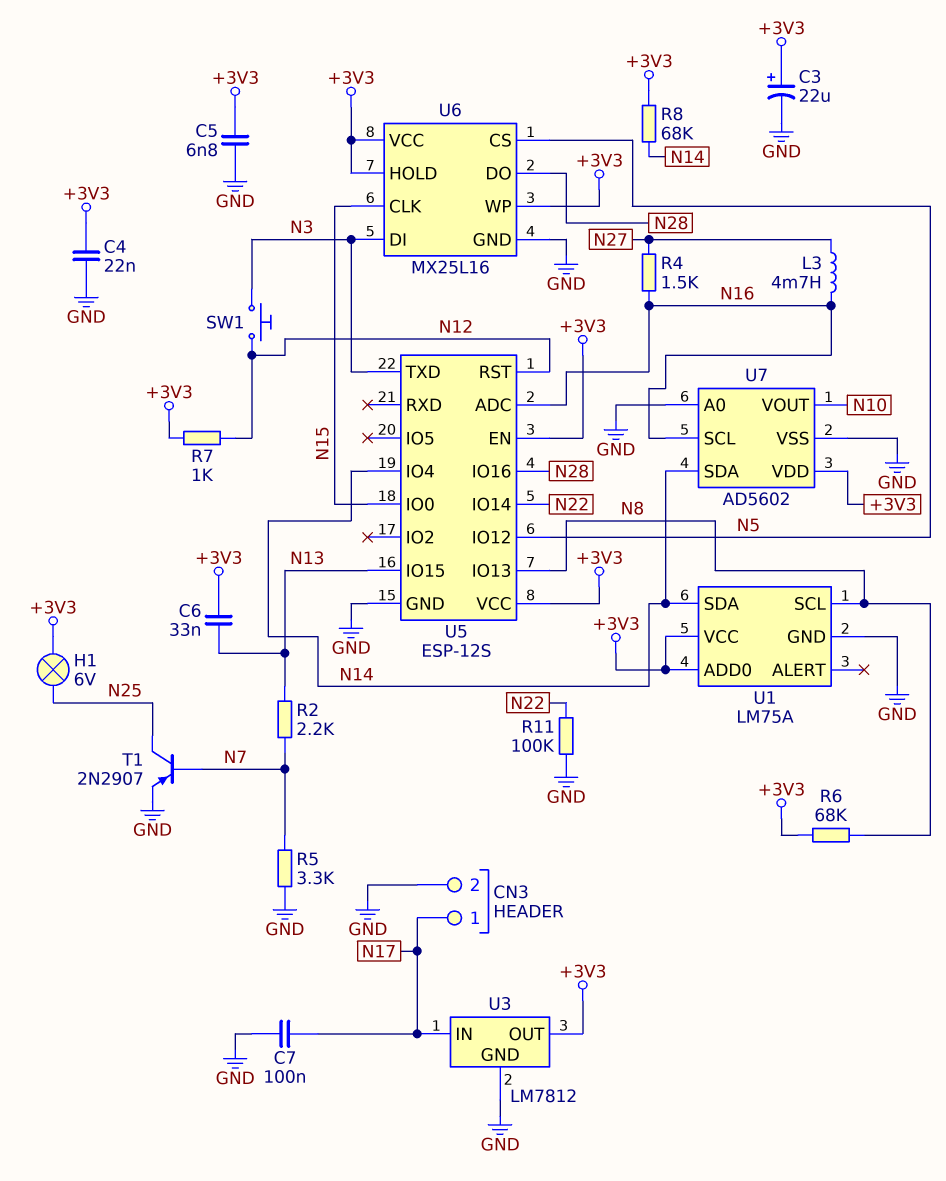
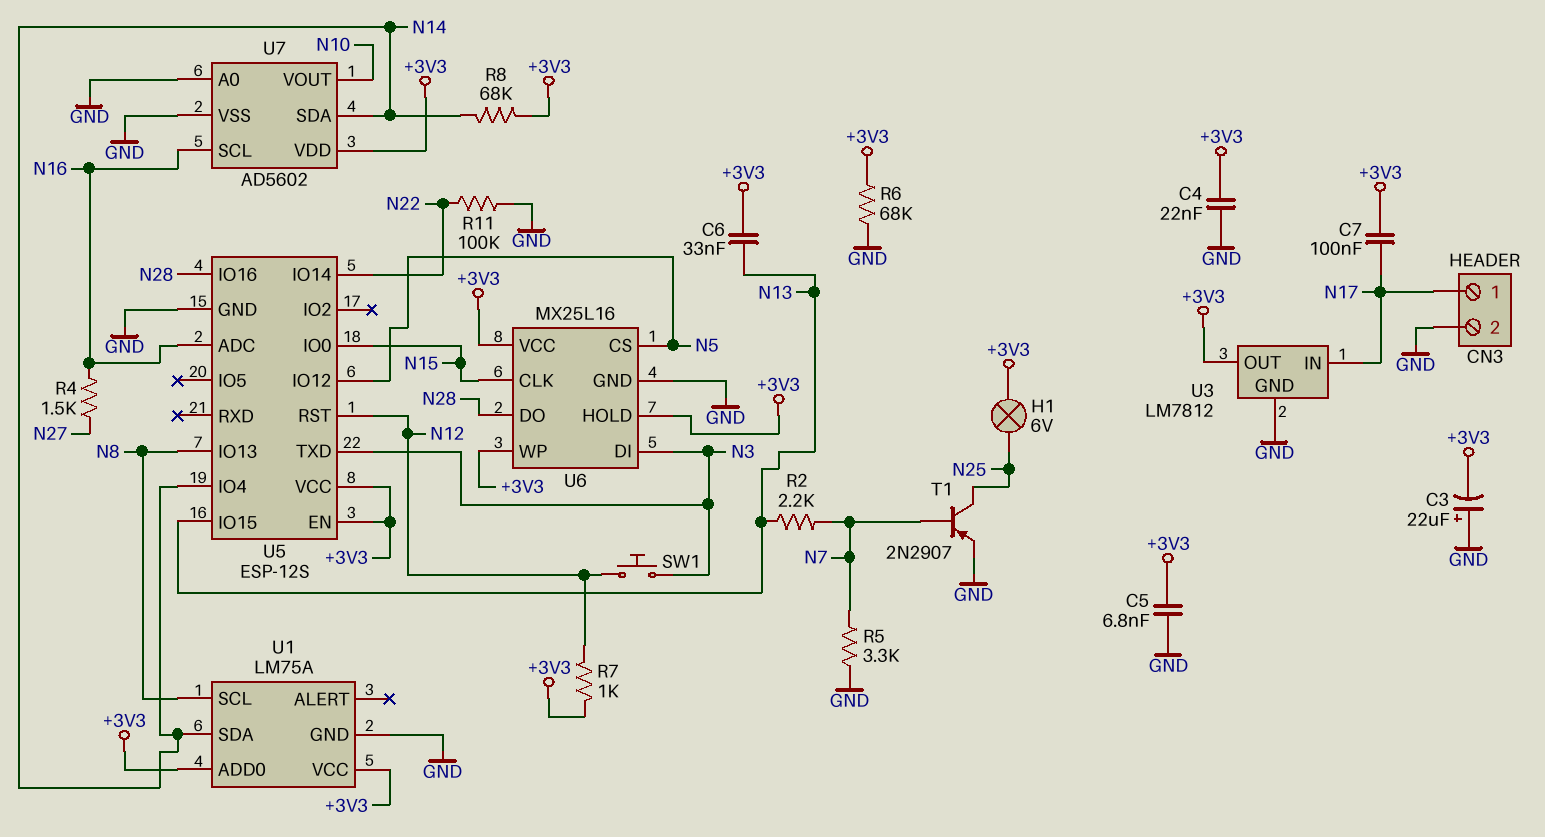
C3: 22uF (plus +3V3, minus GND) -> 22uF (plus GND, minus +3V3)
C7: 100nF (GND, N17) -> 100nF (+3V3, N17)
L3: 4.7mH (N16, N27) -> none
R6: 68k (+3V3, N8) -> 68k (+3V3, GND)

